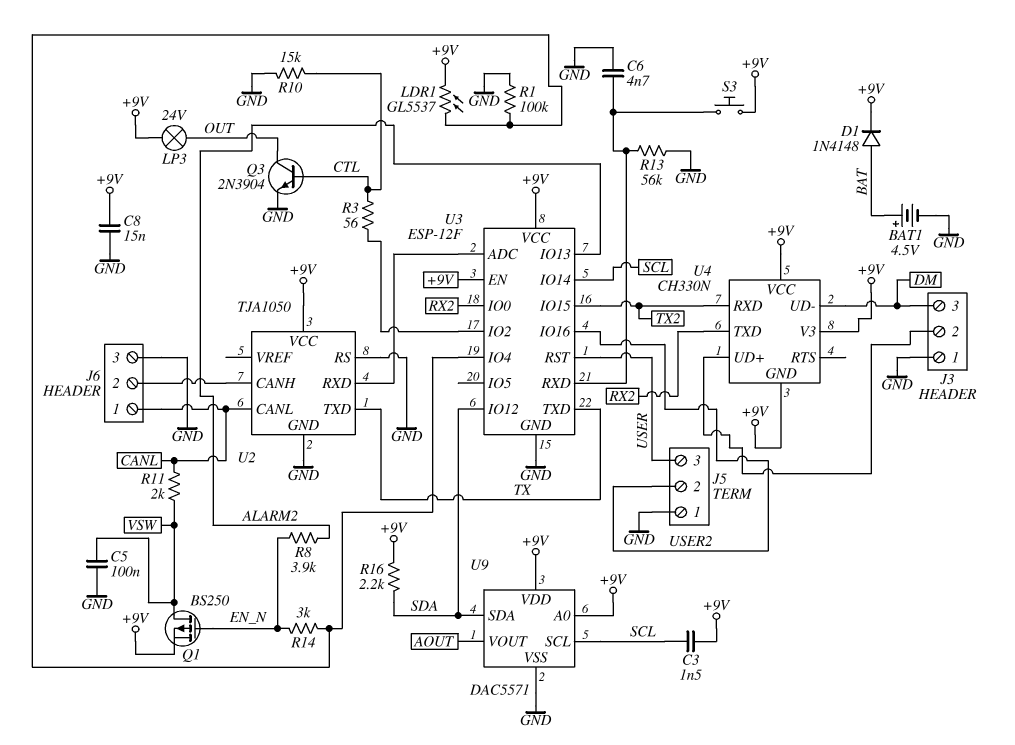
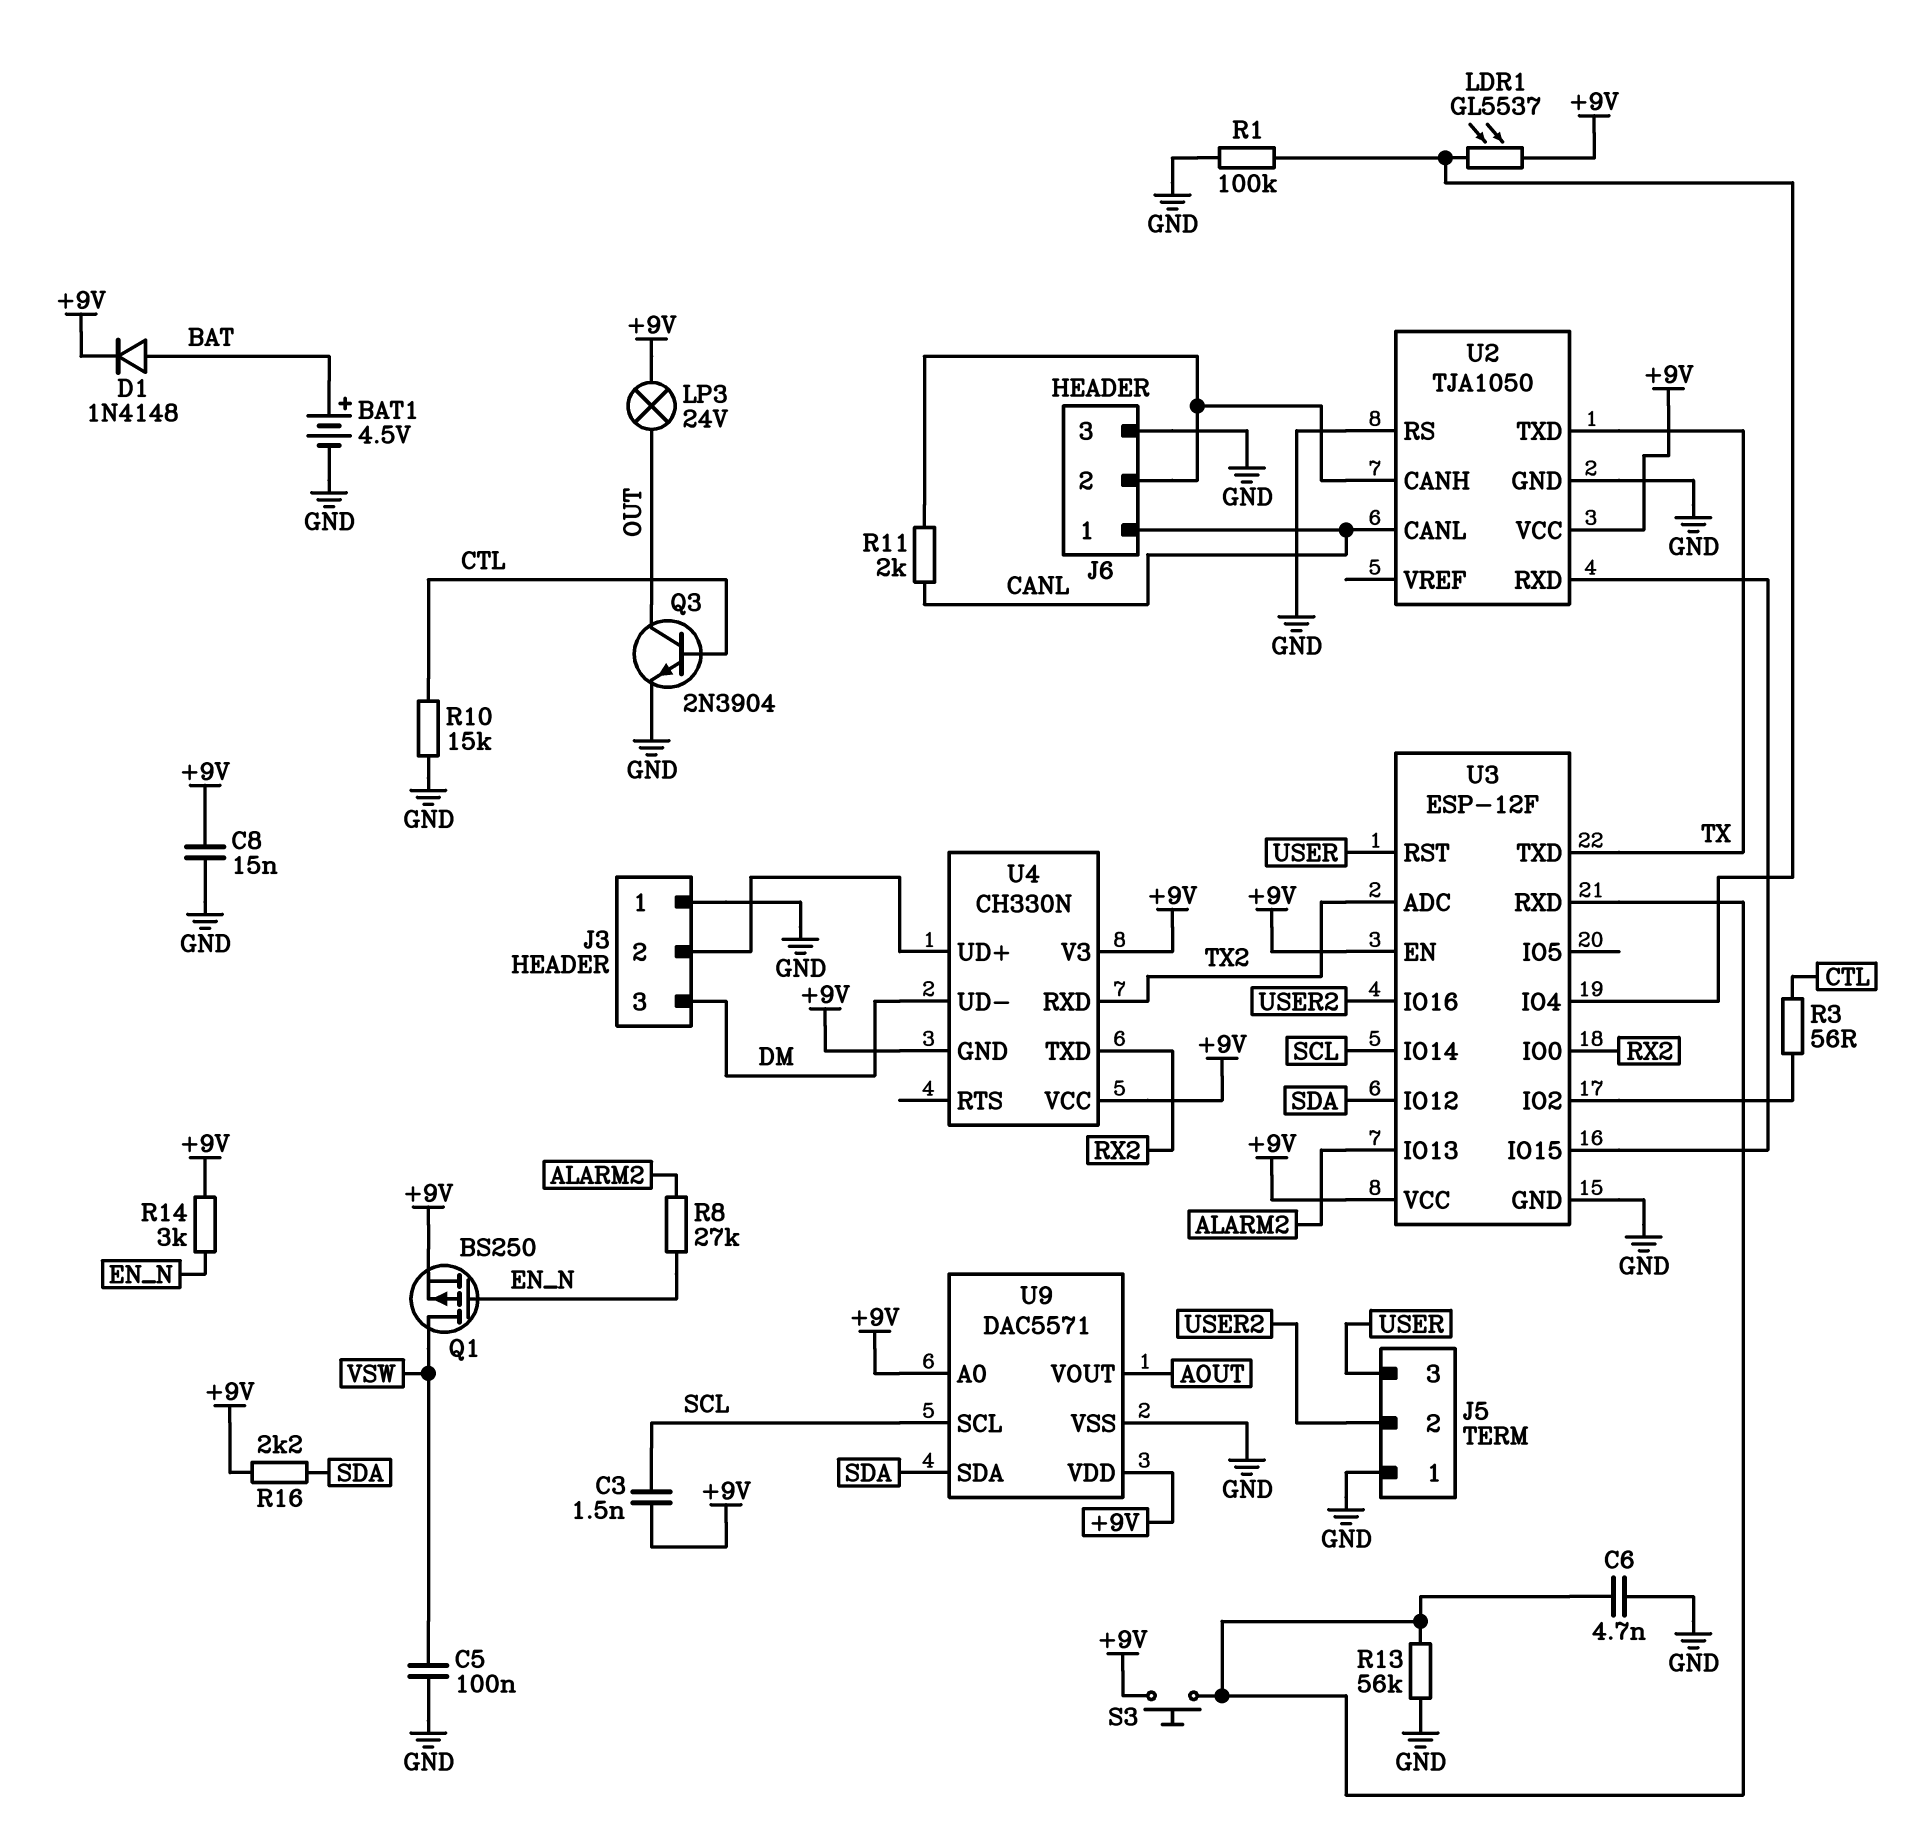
R8: 3.9k (ALARM2, EN_N) -> 27k (ALARM2, EN_N)
R11: 2k (CANL, VSW) -> 2k (CANL, J6/2)
R14: 3k (EN_N, U3/IO4) -> 3k (+9V, EN_N)
U3 pin ADC: U2/RXD -> TX2
U3 pin IO15: TX2 -> U2/RXD

